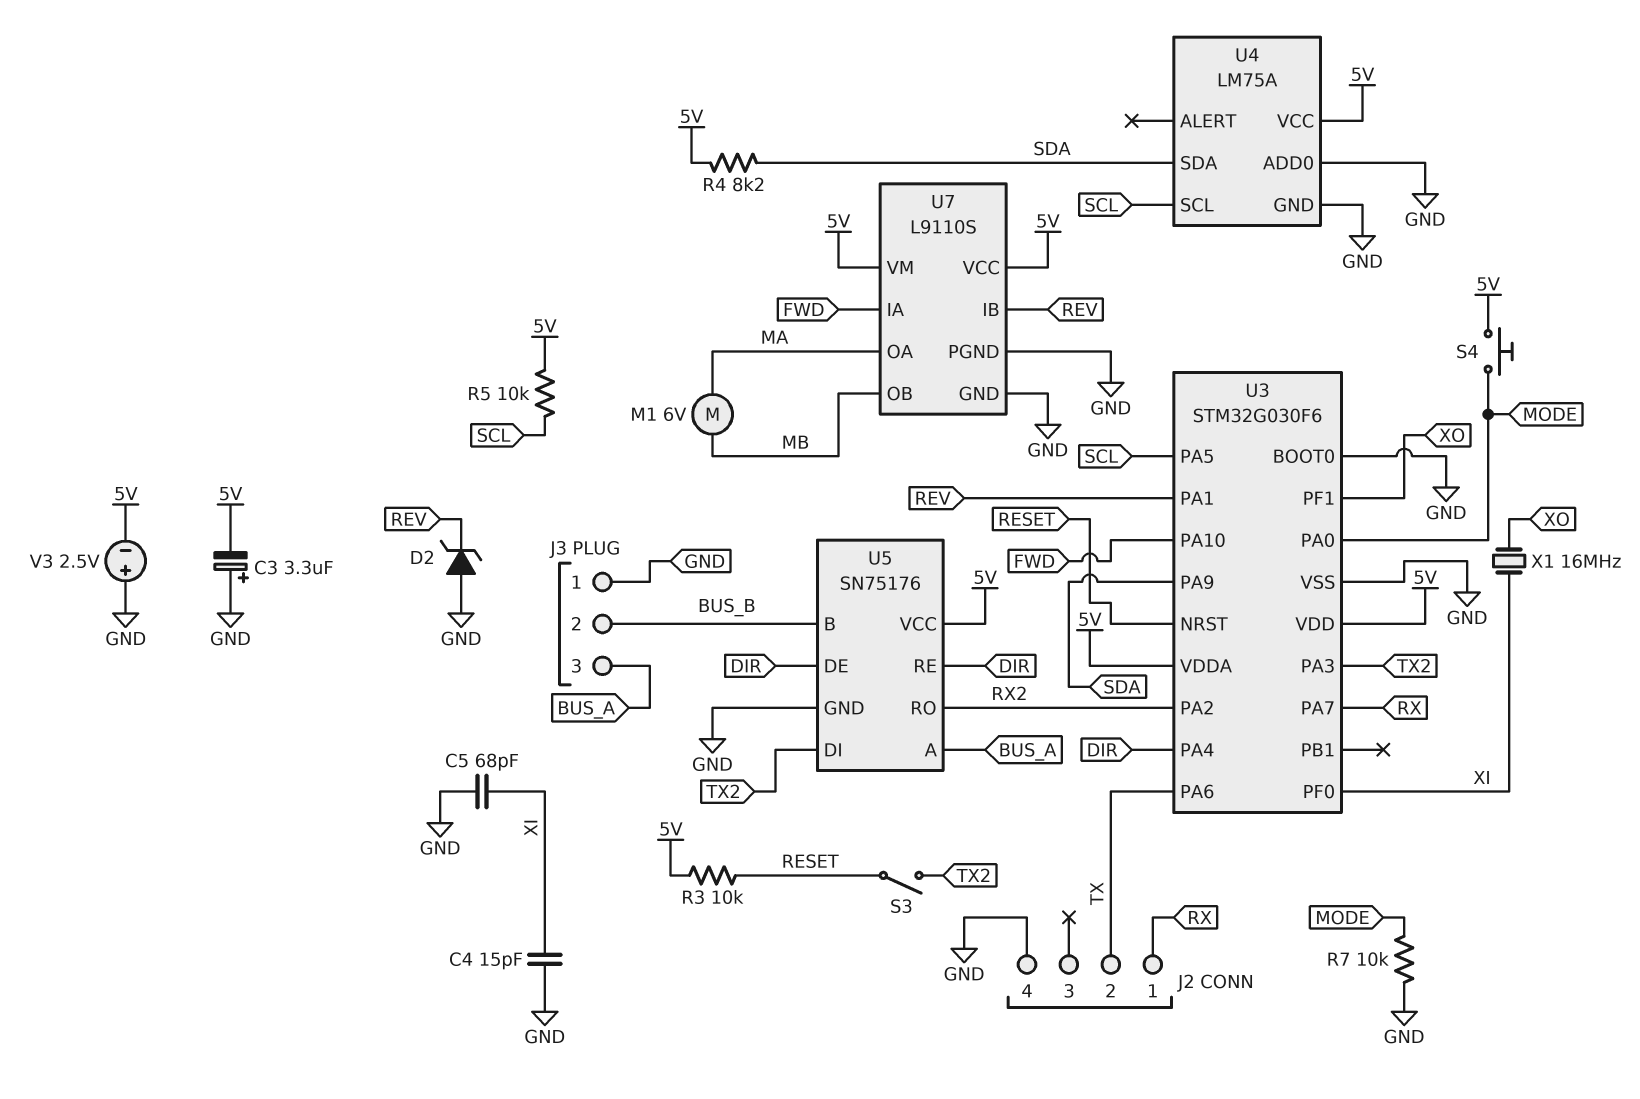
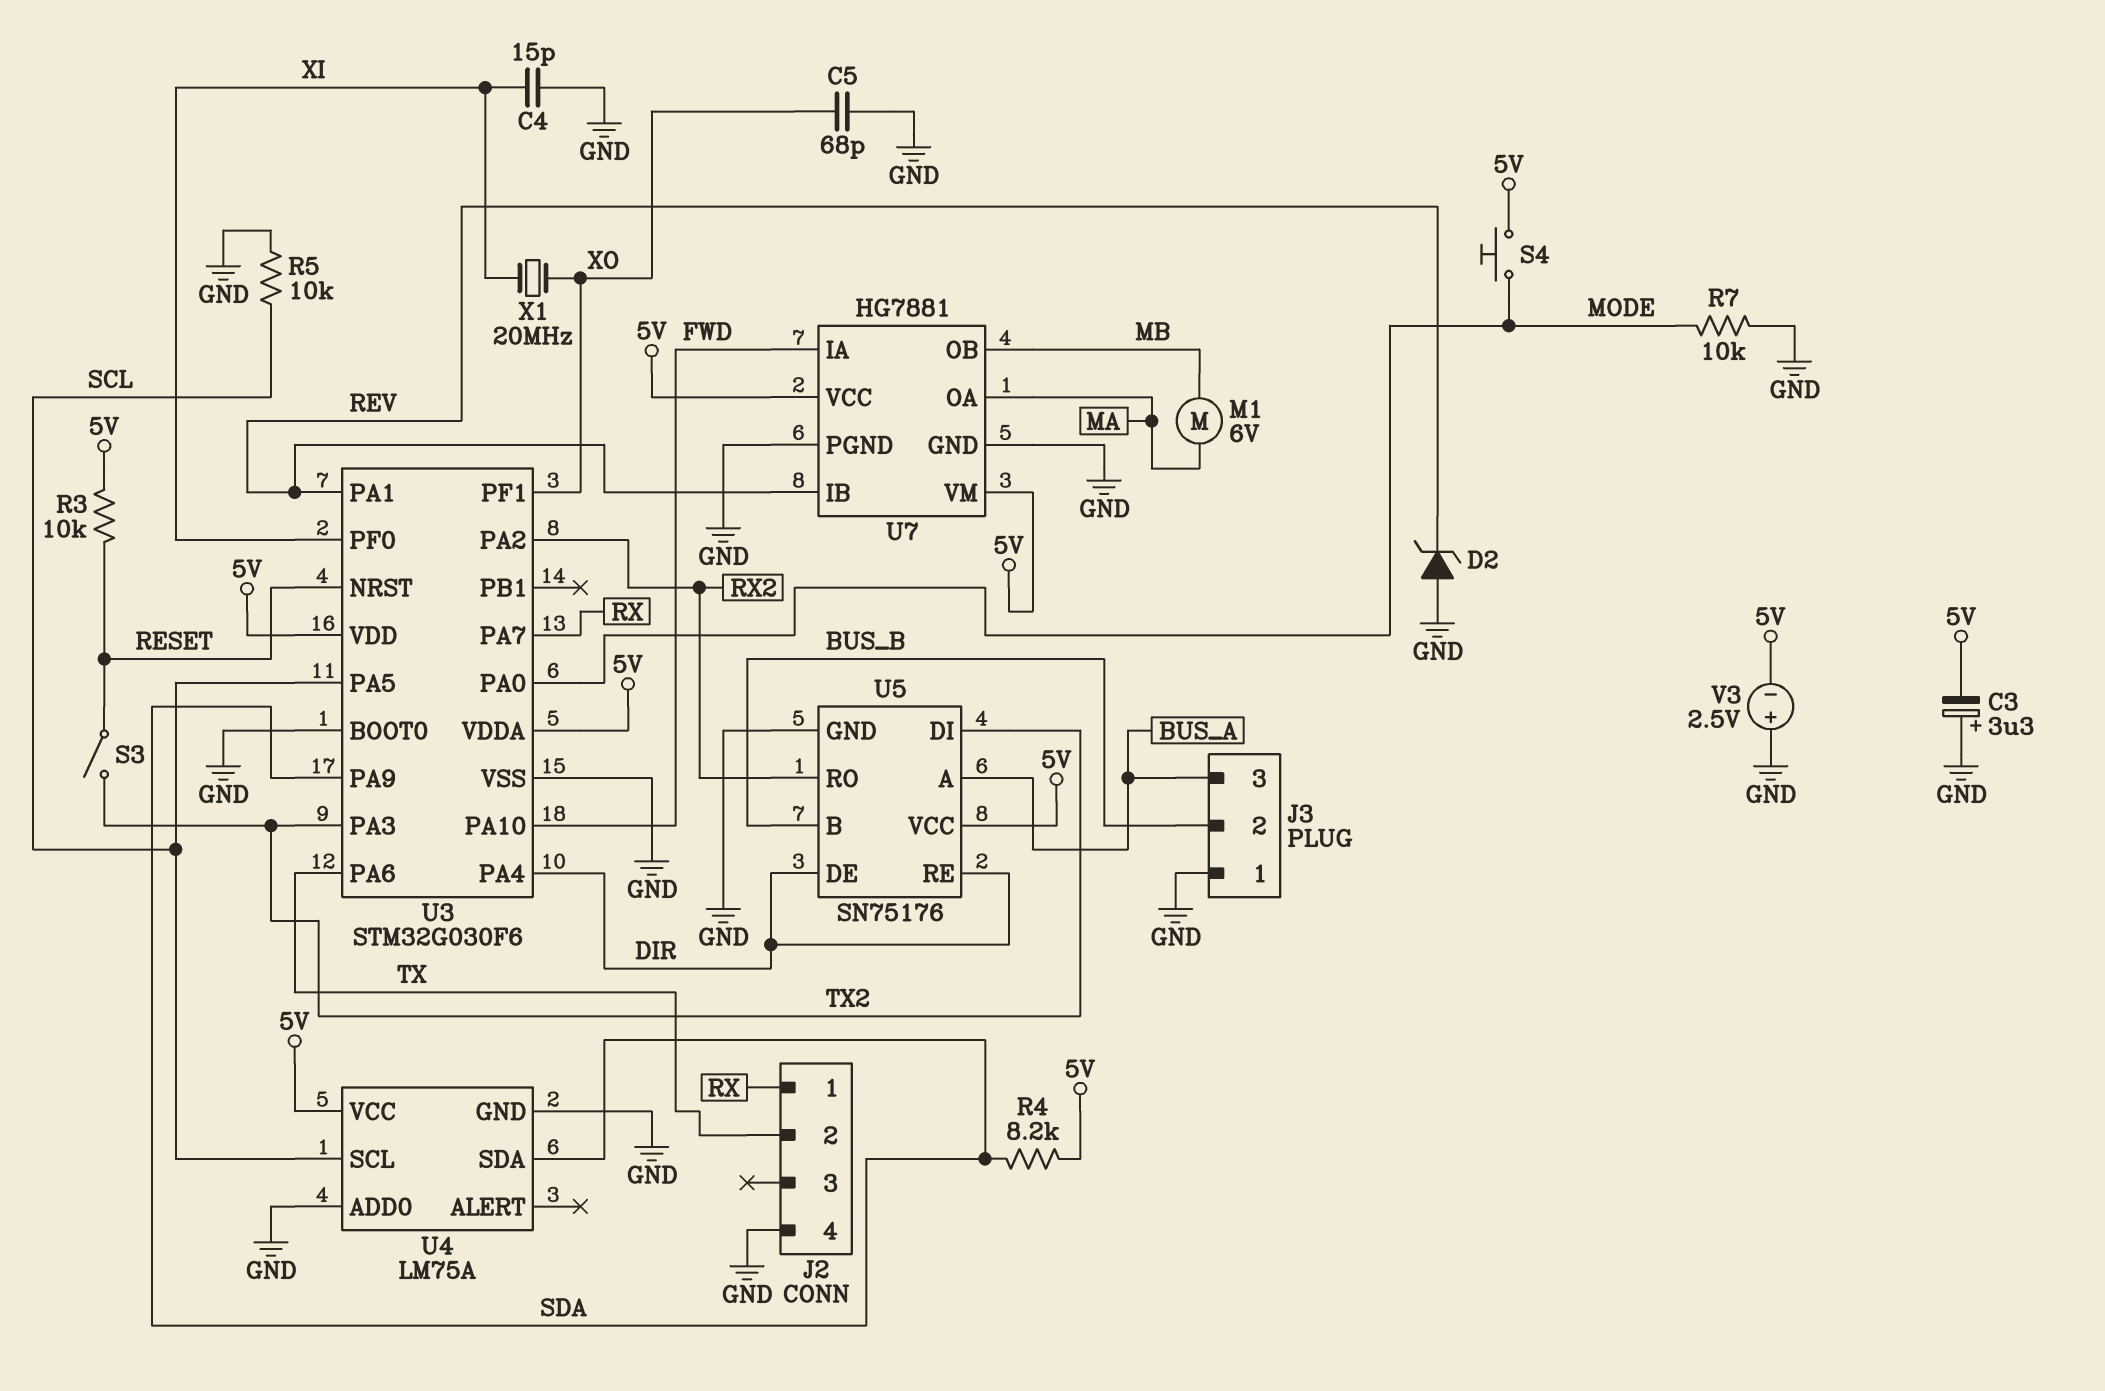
C5: 68pF (GND, XI) -> 68pF (GND, XO)
R5: 10k (5V, SCL) -> 10k (GND, SCL)
U7: L9110S -> HG7881
X1: 16MHz (XI, XO) -> 20MHz (XI, XO)

